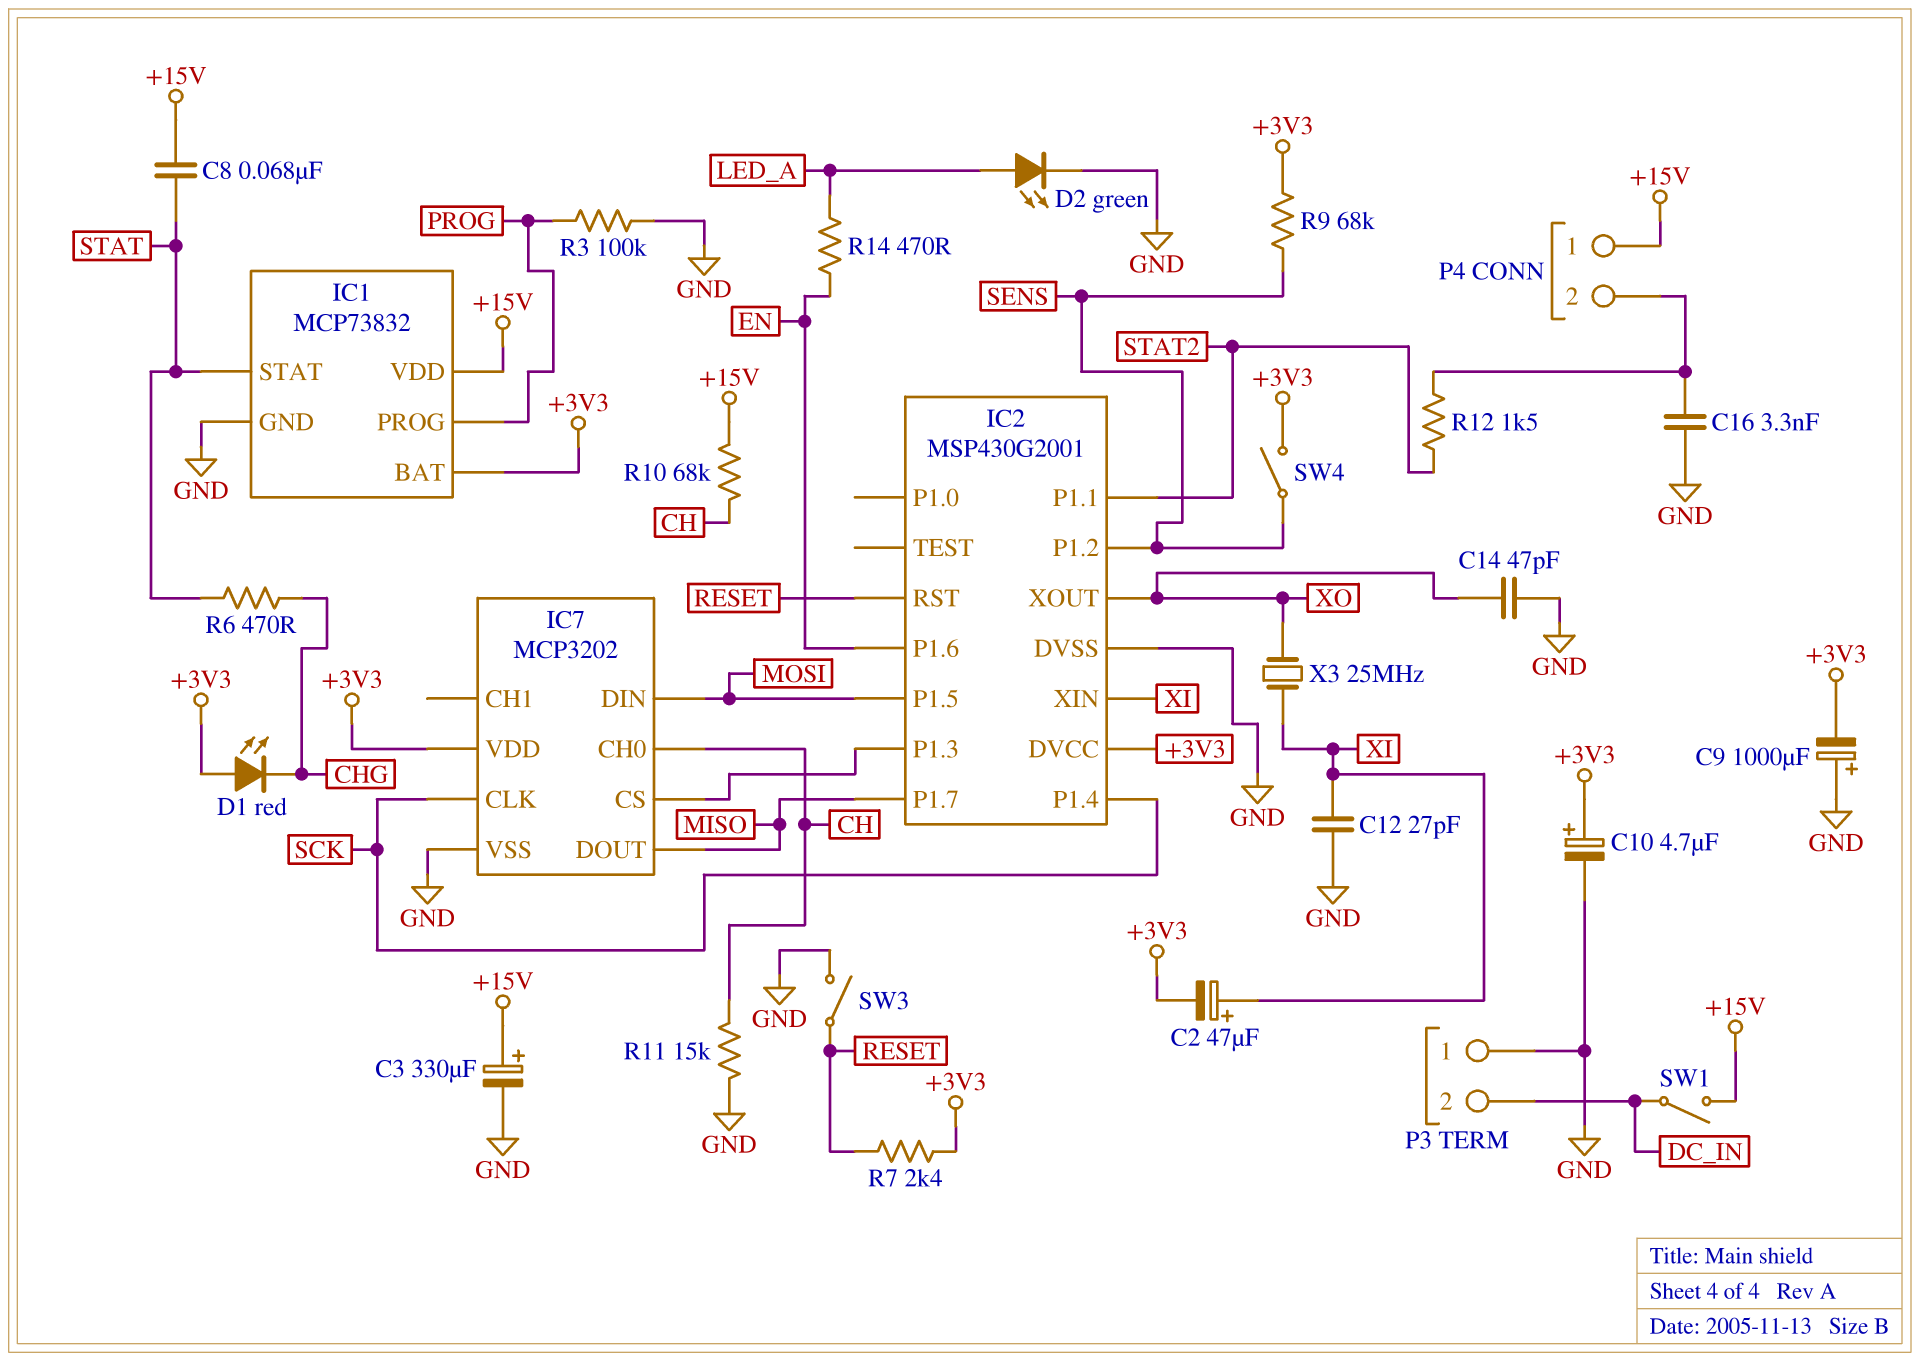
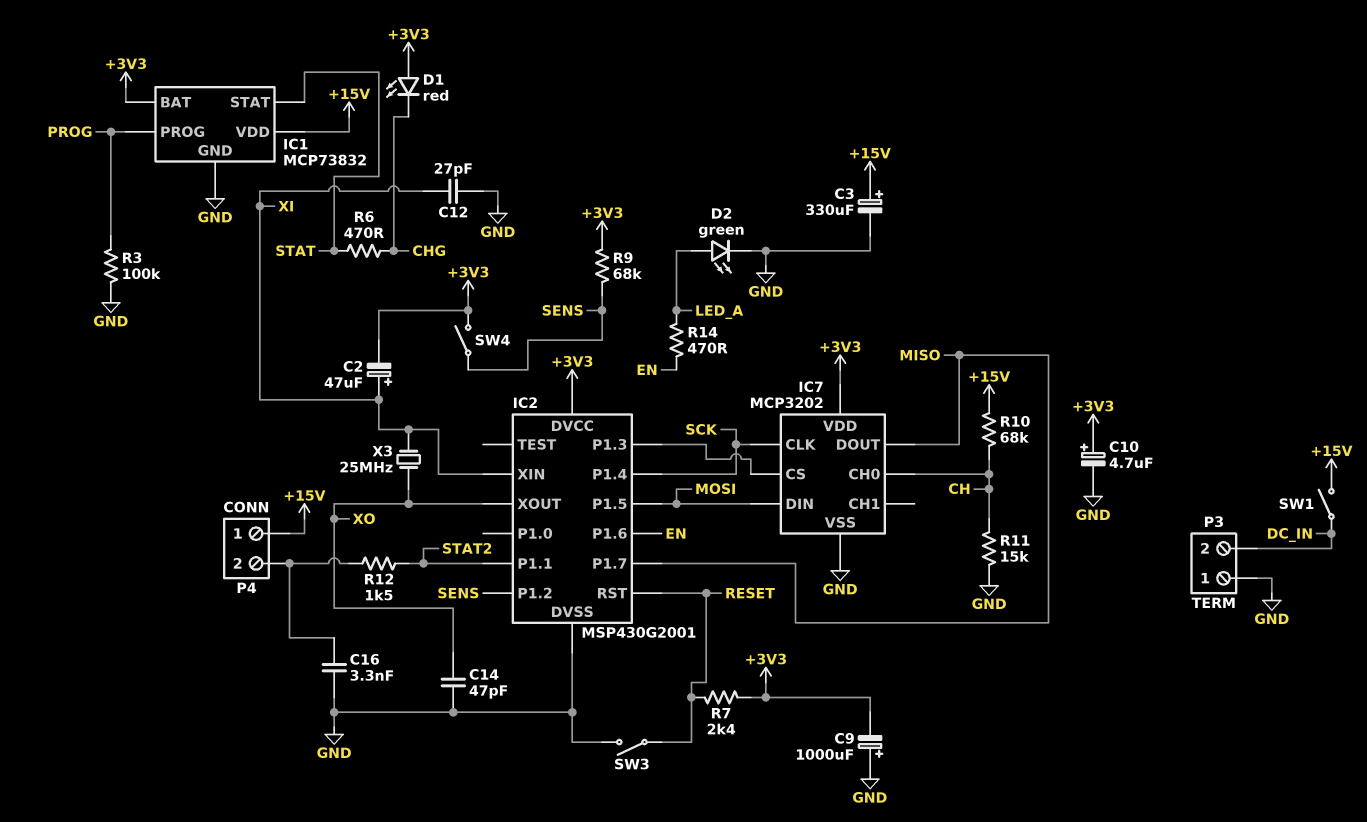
C8: 68nF (+15V, STAT) -> none

